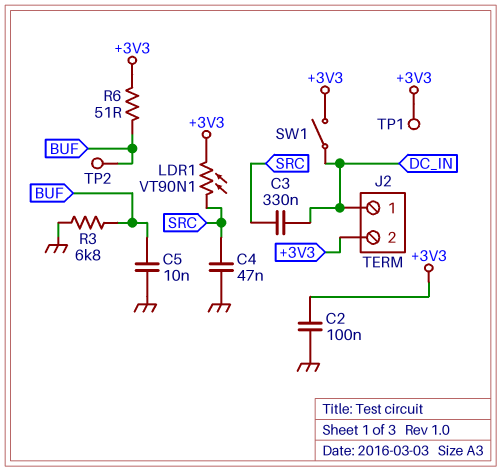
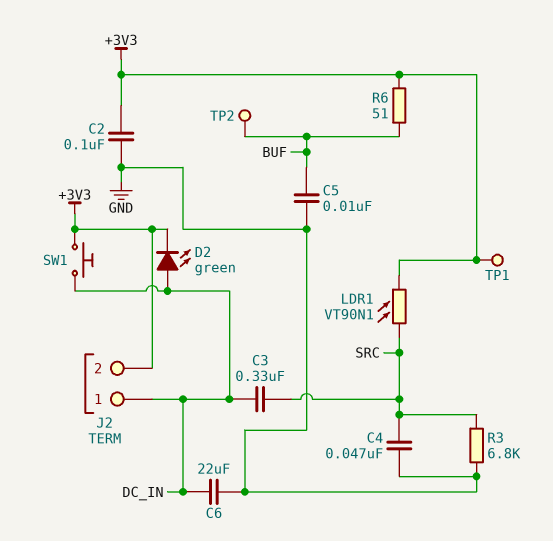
C6: none -> 22uF (DC_IN, GND)
D2: none -> LED green (A DC_IN, K +3V3)
R3: 6.8k (BUF, GND) -> 6.8k (GND, SRC)
SW1: switch (+3V3, DC_IN) -> button (+3V3, DC_IN)

